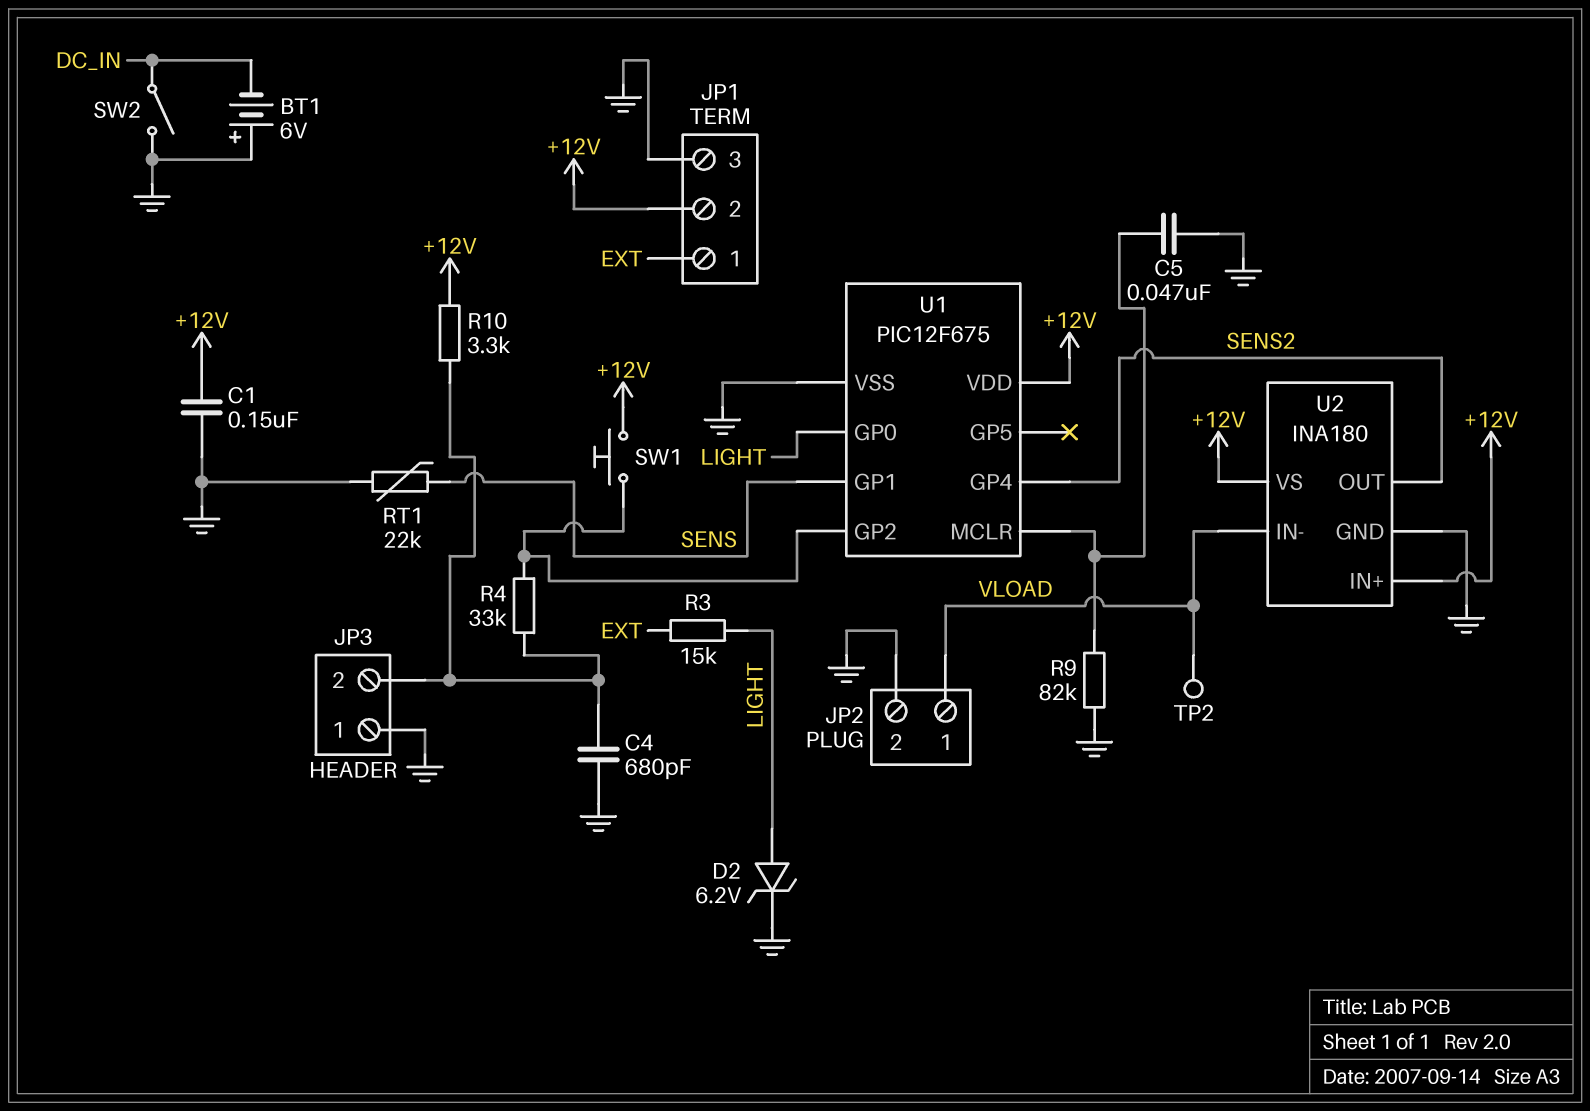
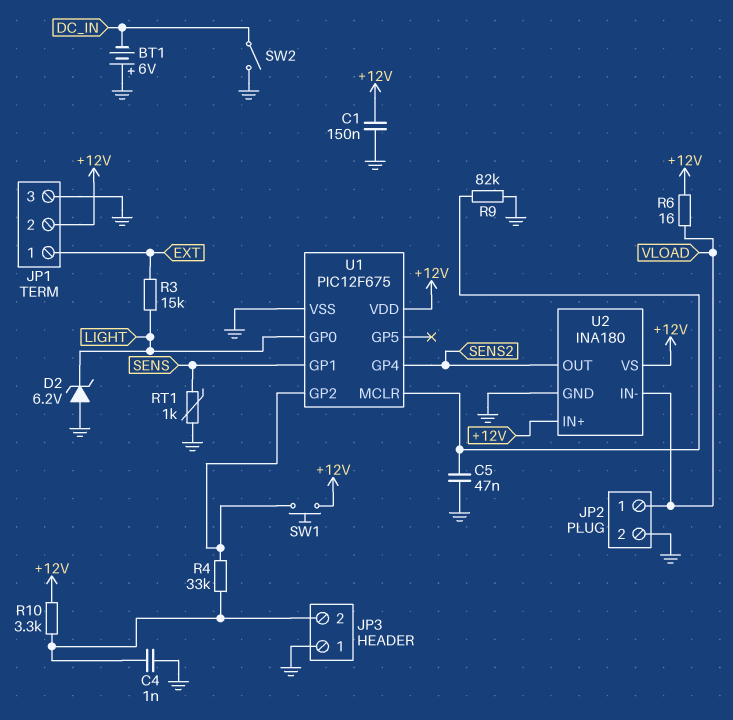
C4: 680pF (GND, JP3/2) -> 1nF (GND, JP3/2)
D2: zener 6.2V (A LIGHT, K GND) -> zener 6.2V (A GND, K LIGHT)
R6: none -> 16 (+12V, VLOAD)
RT1: 22k (GND, SENS) -> 1k (GND, SENS)
TP2: test point (VLOAD) -> none

